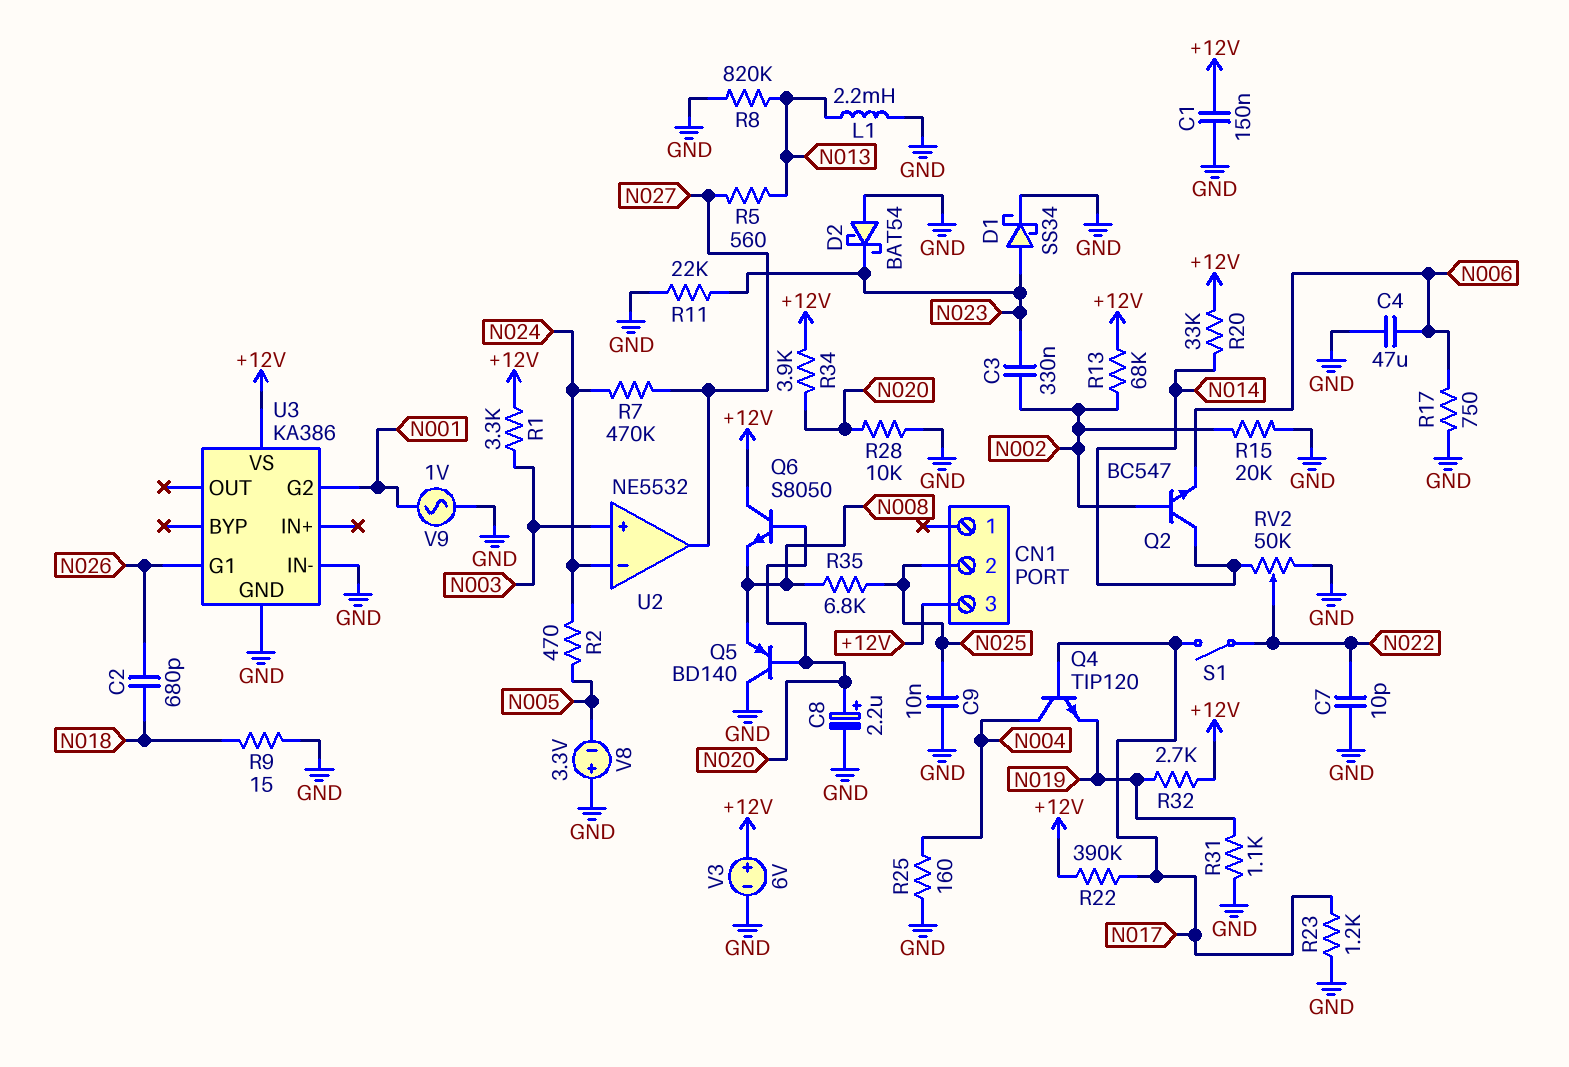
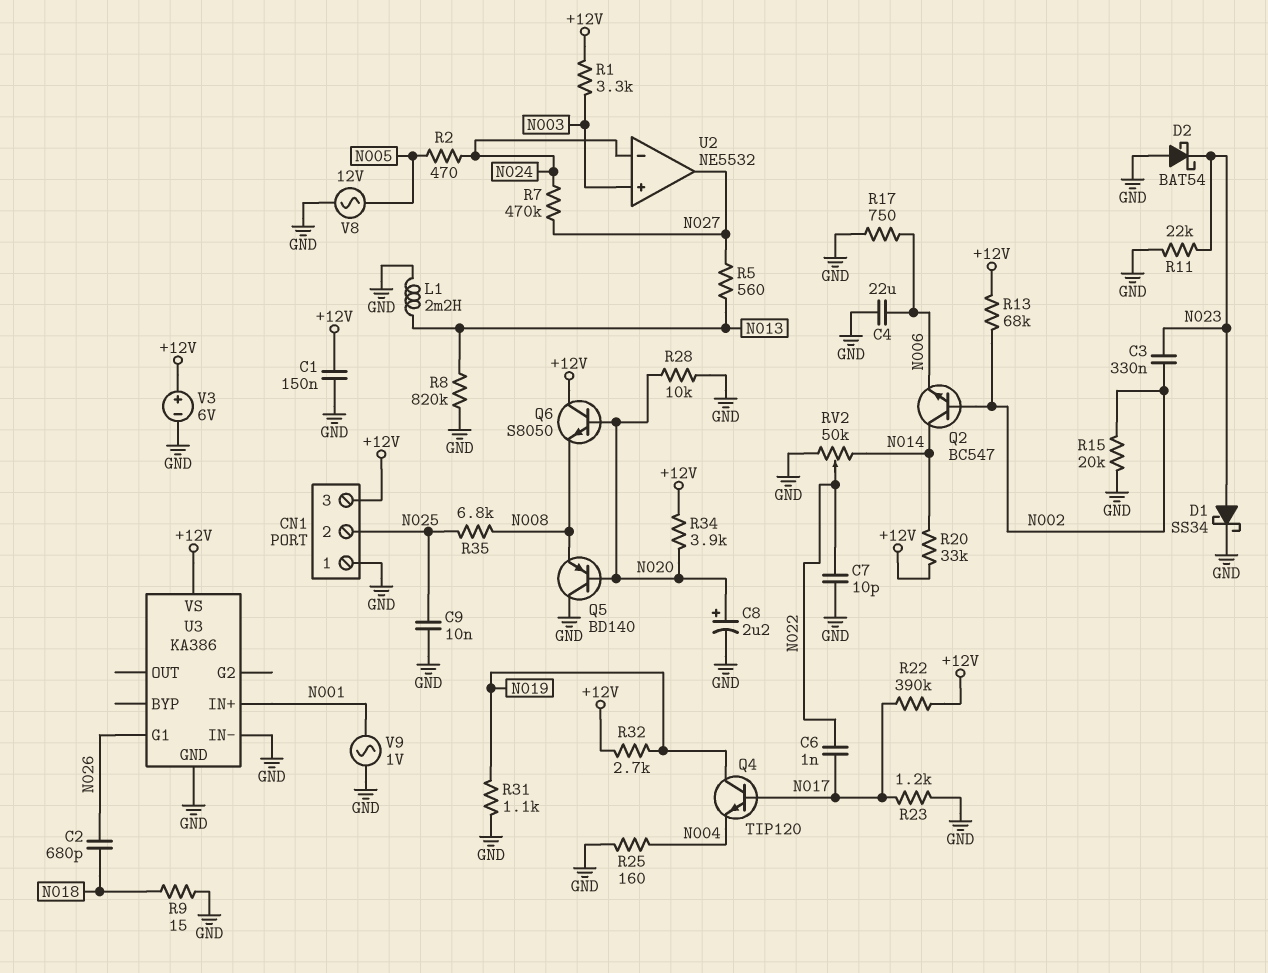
C4: 47uF (GND, N006) -> 22uF (GND, N006)
C6: none -> 1nF (N017, N022)
CN1 pin 1: none -> GND
Q4: NPN TIP120 (B N017, C N004, E N019) -> NPN TIP120 (B N017, C N019, E N004)
S1: switch (N017, N022) -> none
U3 pin G2: N001 -> none
U3 pin IN+: none -> N001
V8: 3.3V (plus GND, minus N005) -> AC 12V (GND, N005)

